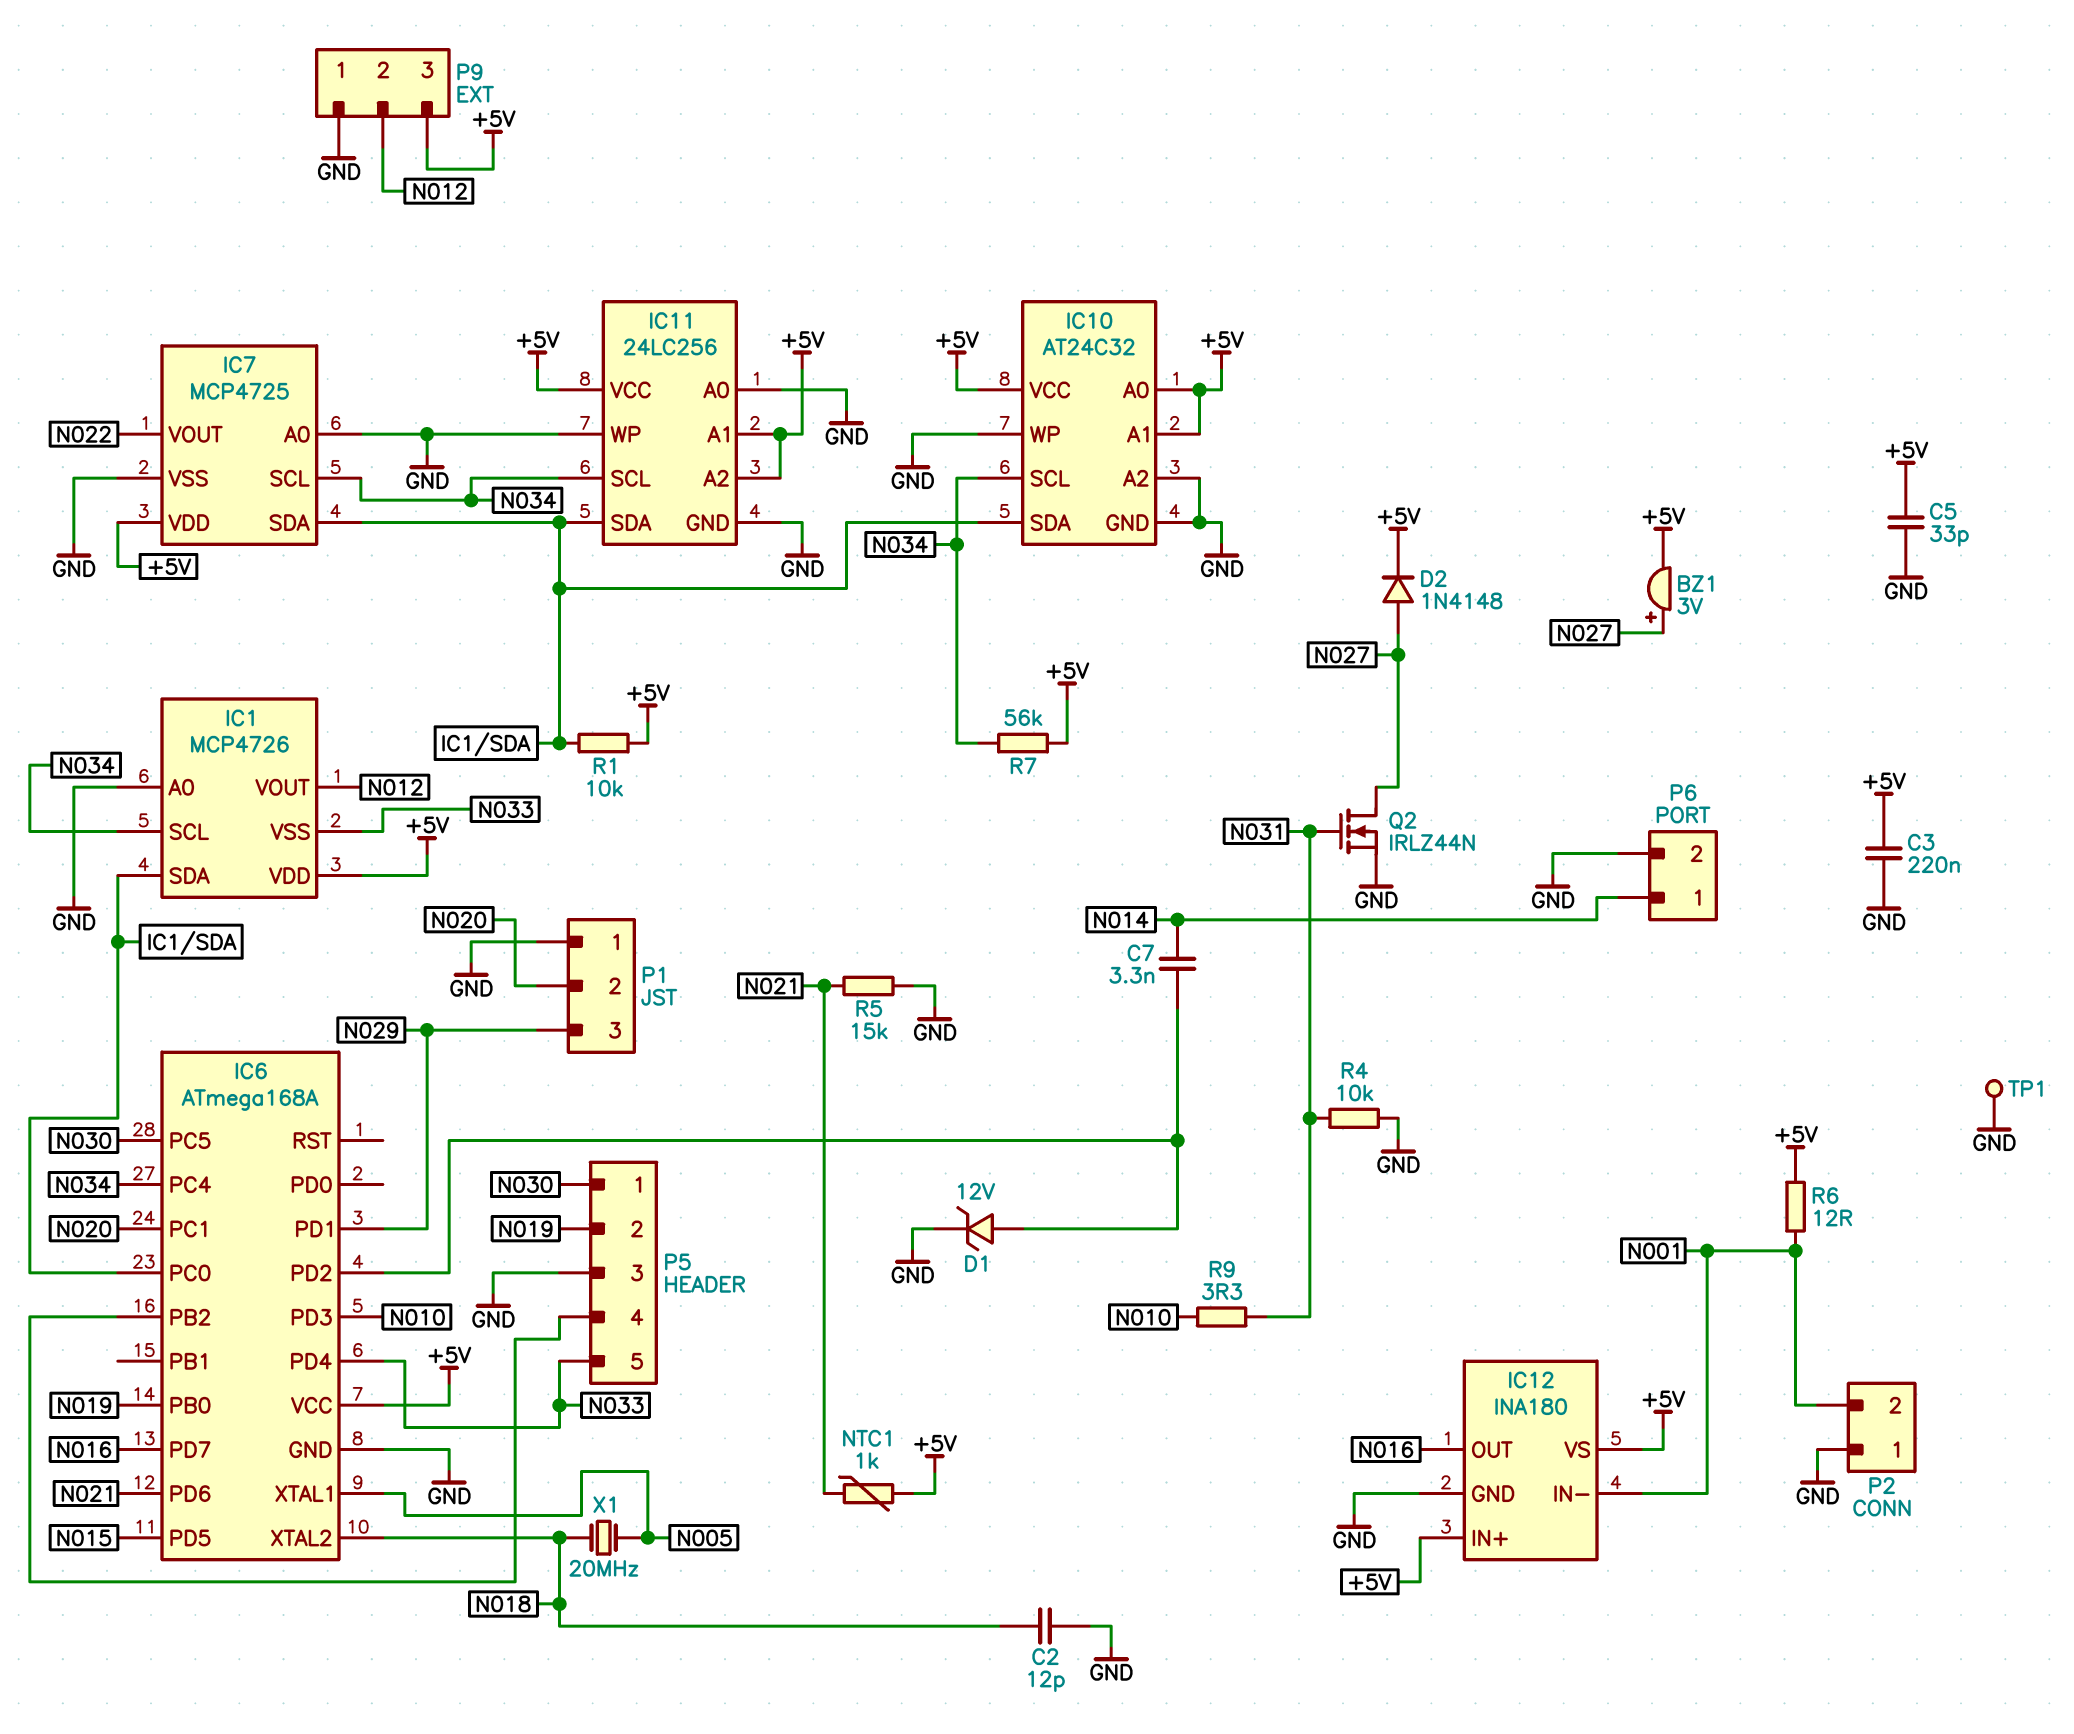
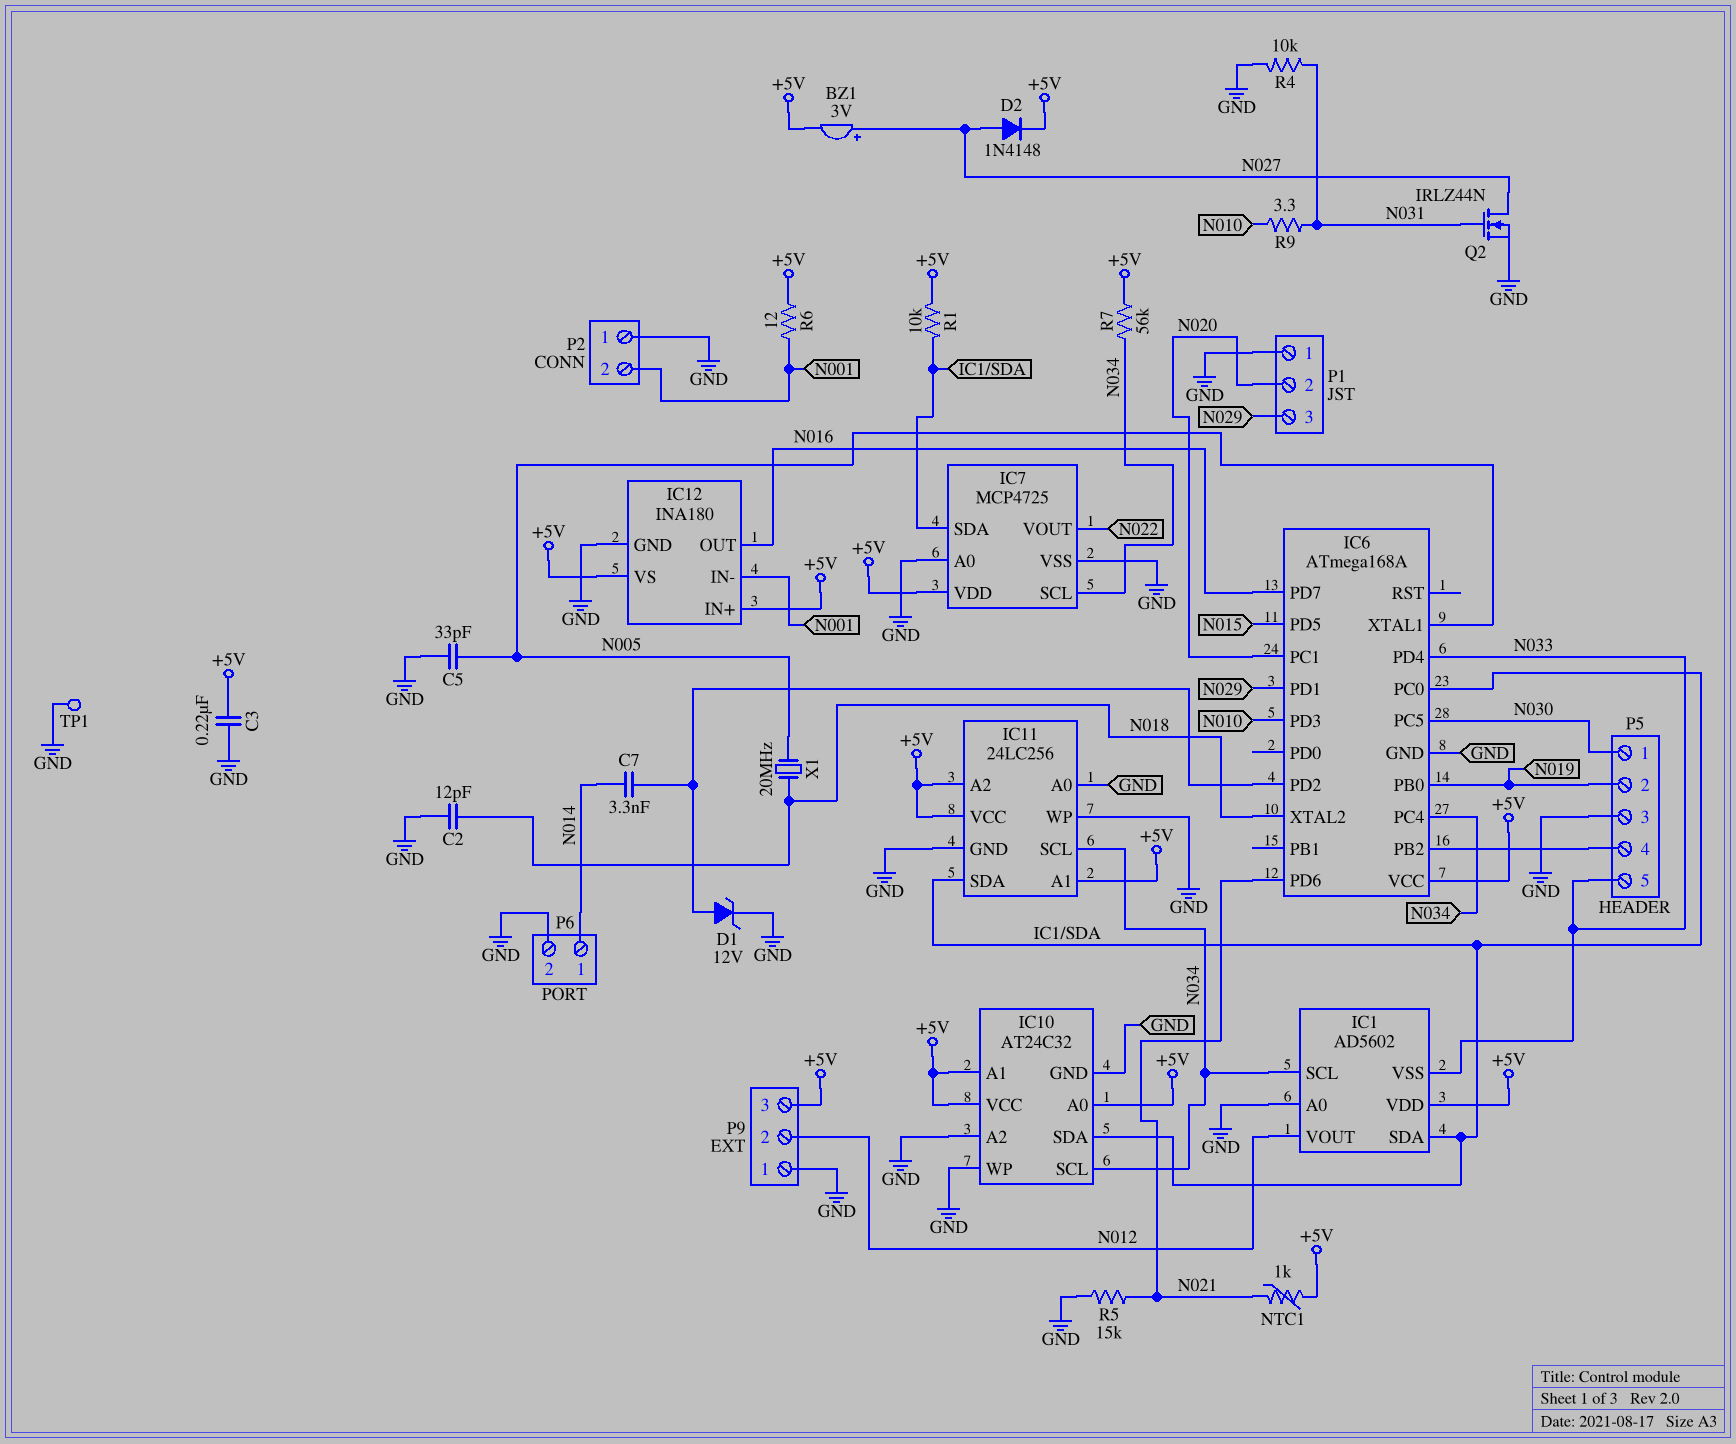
C5: 33pF (+5V, GND) -> 33pF (GND, N005)
IC1: MCP4726 -> AD5602

